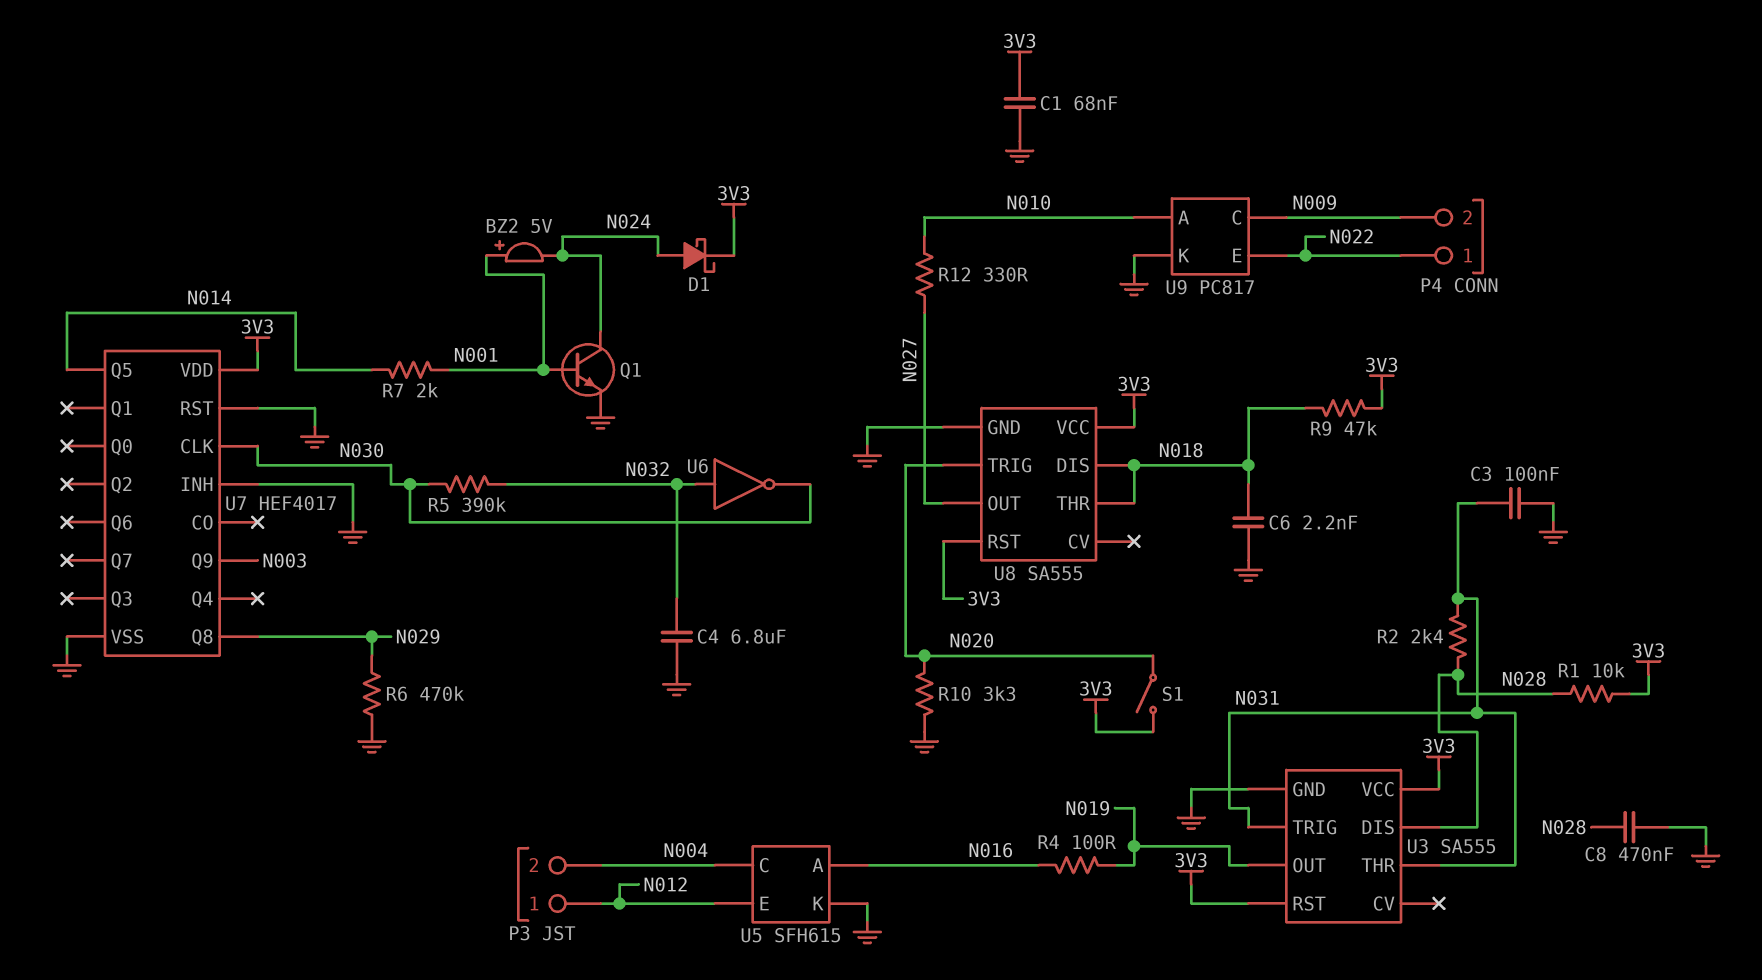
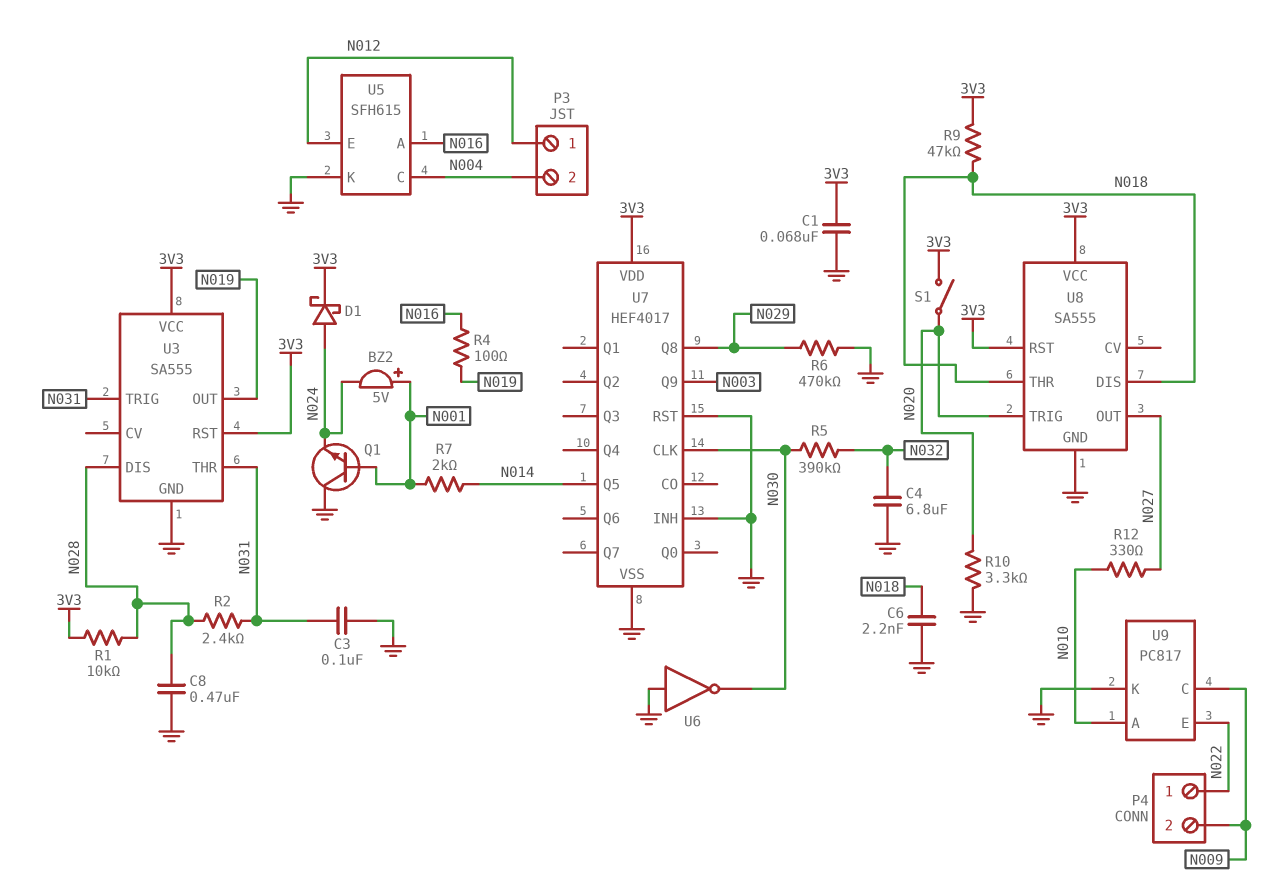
Q1: NPN (B N001, C N024, E GND) -> NPN (B N001, C GND, E N024)
U6: NOT (in N032, out N030) -> NOT (in GND, out N030)

